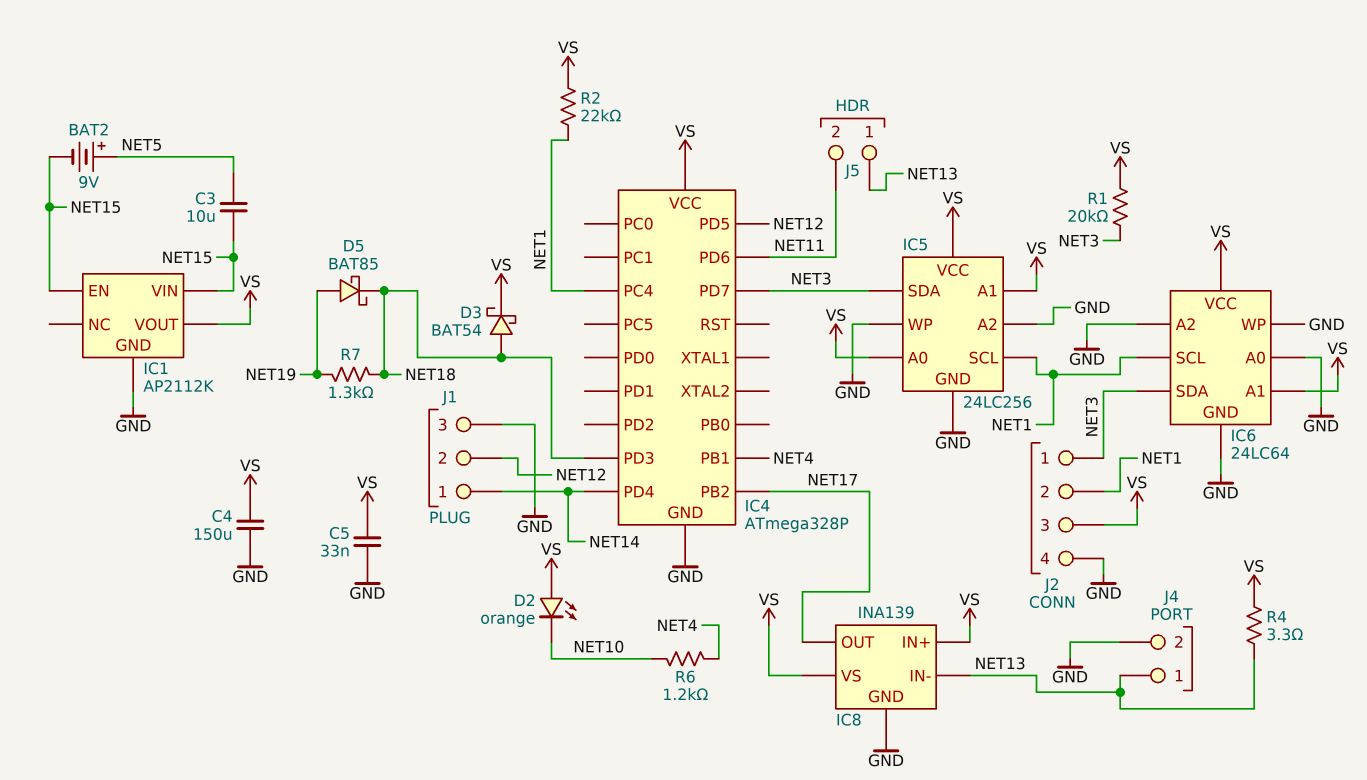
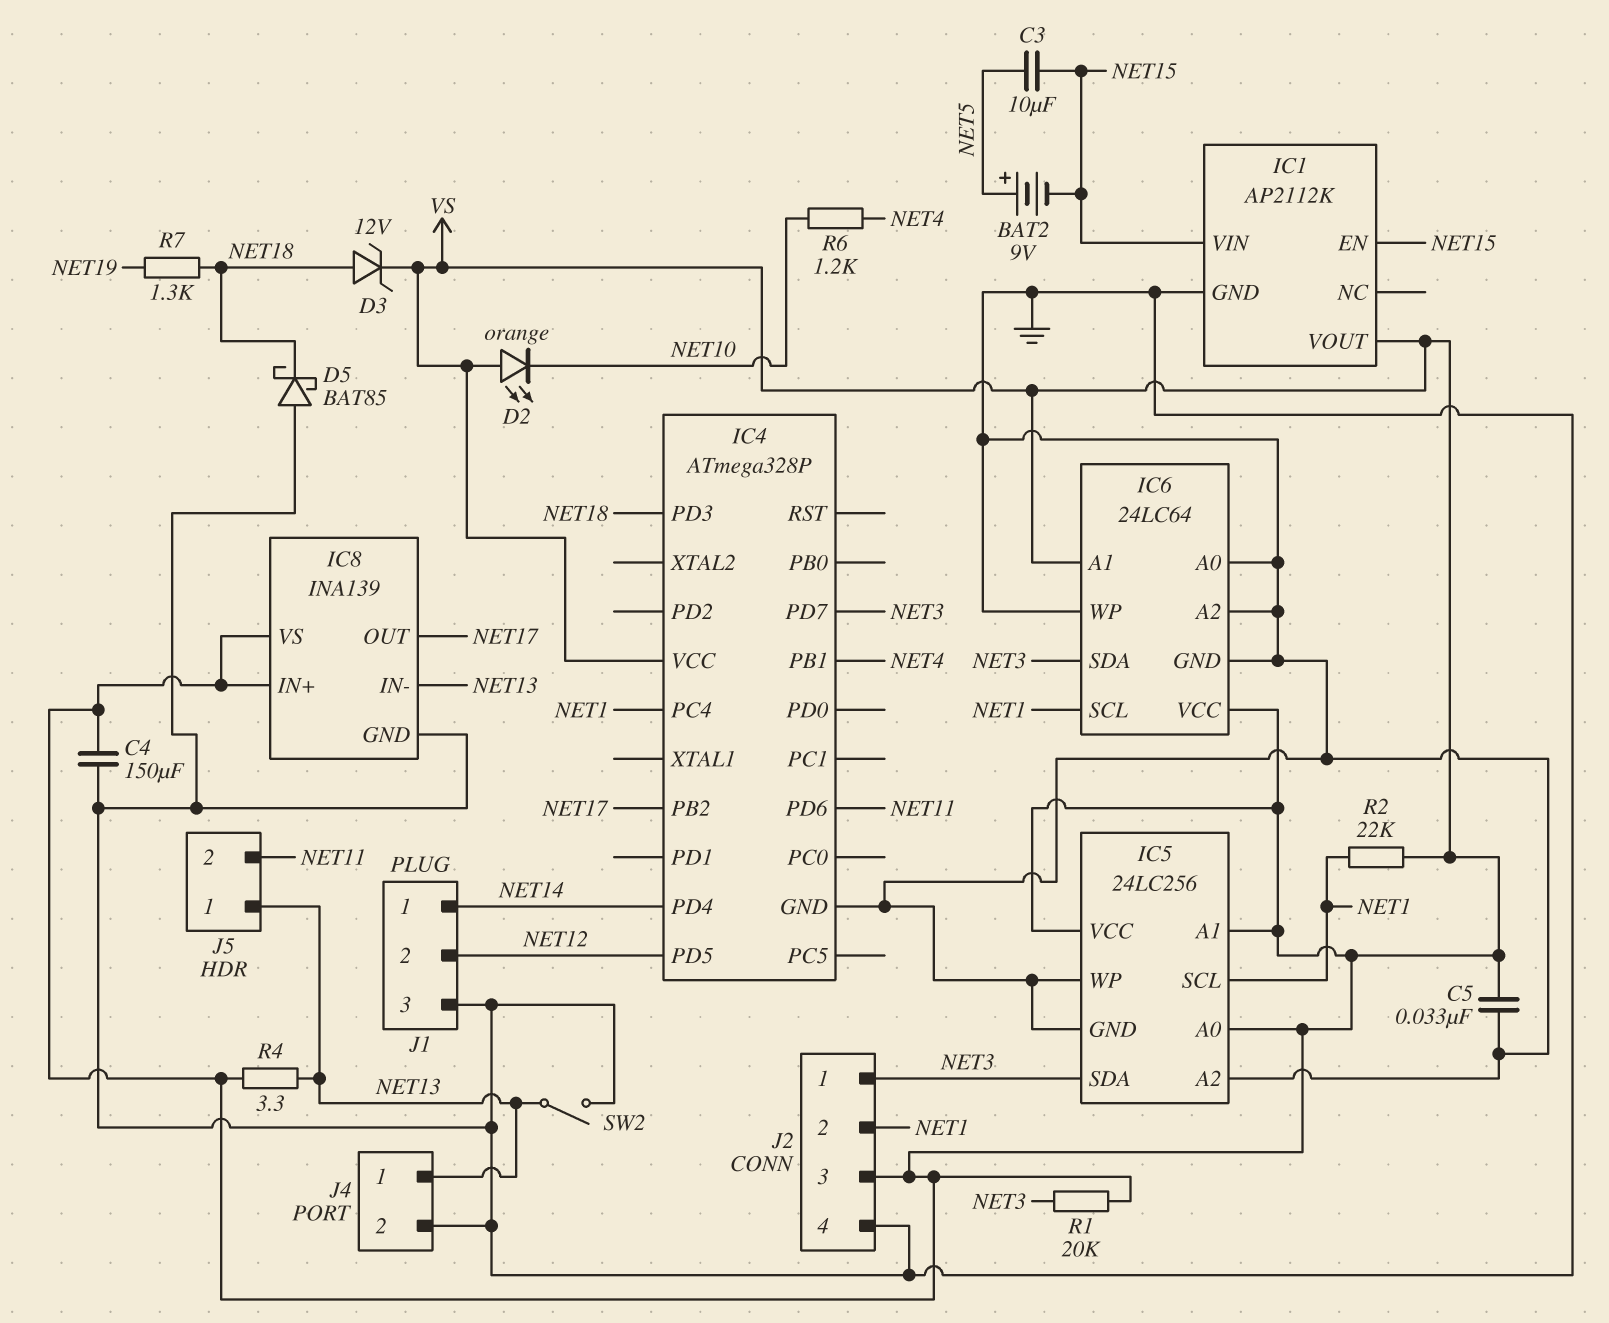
D3: schottky BAT54 (A NET18, K VS) -> zener 12V (A NET18, K VS)
D5: schottky BAT85 (A NET19, K NET18) -> schottky BAT85 (A GND, K NET18)
SW2: none -> switch (GND, NET13)

